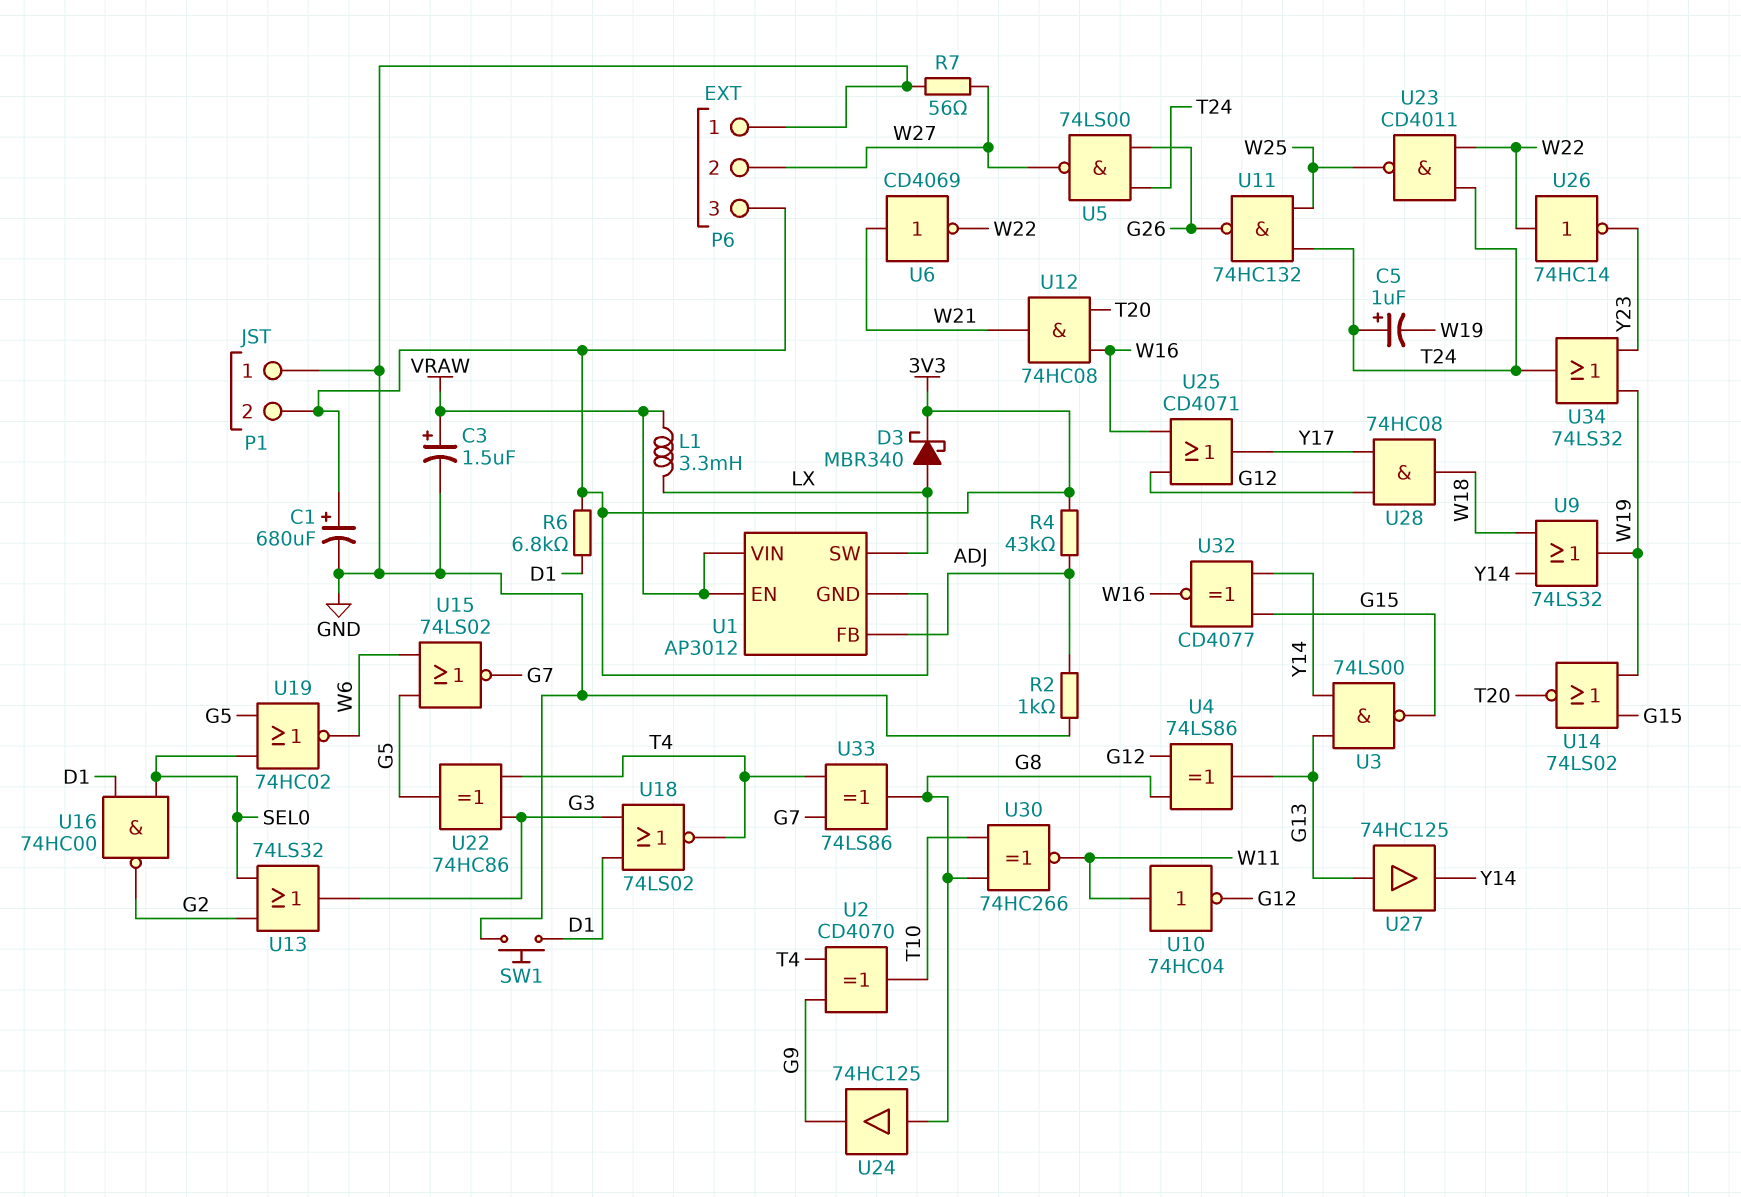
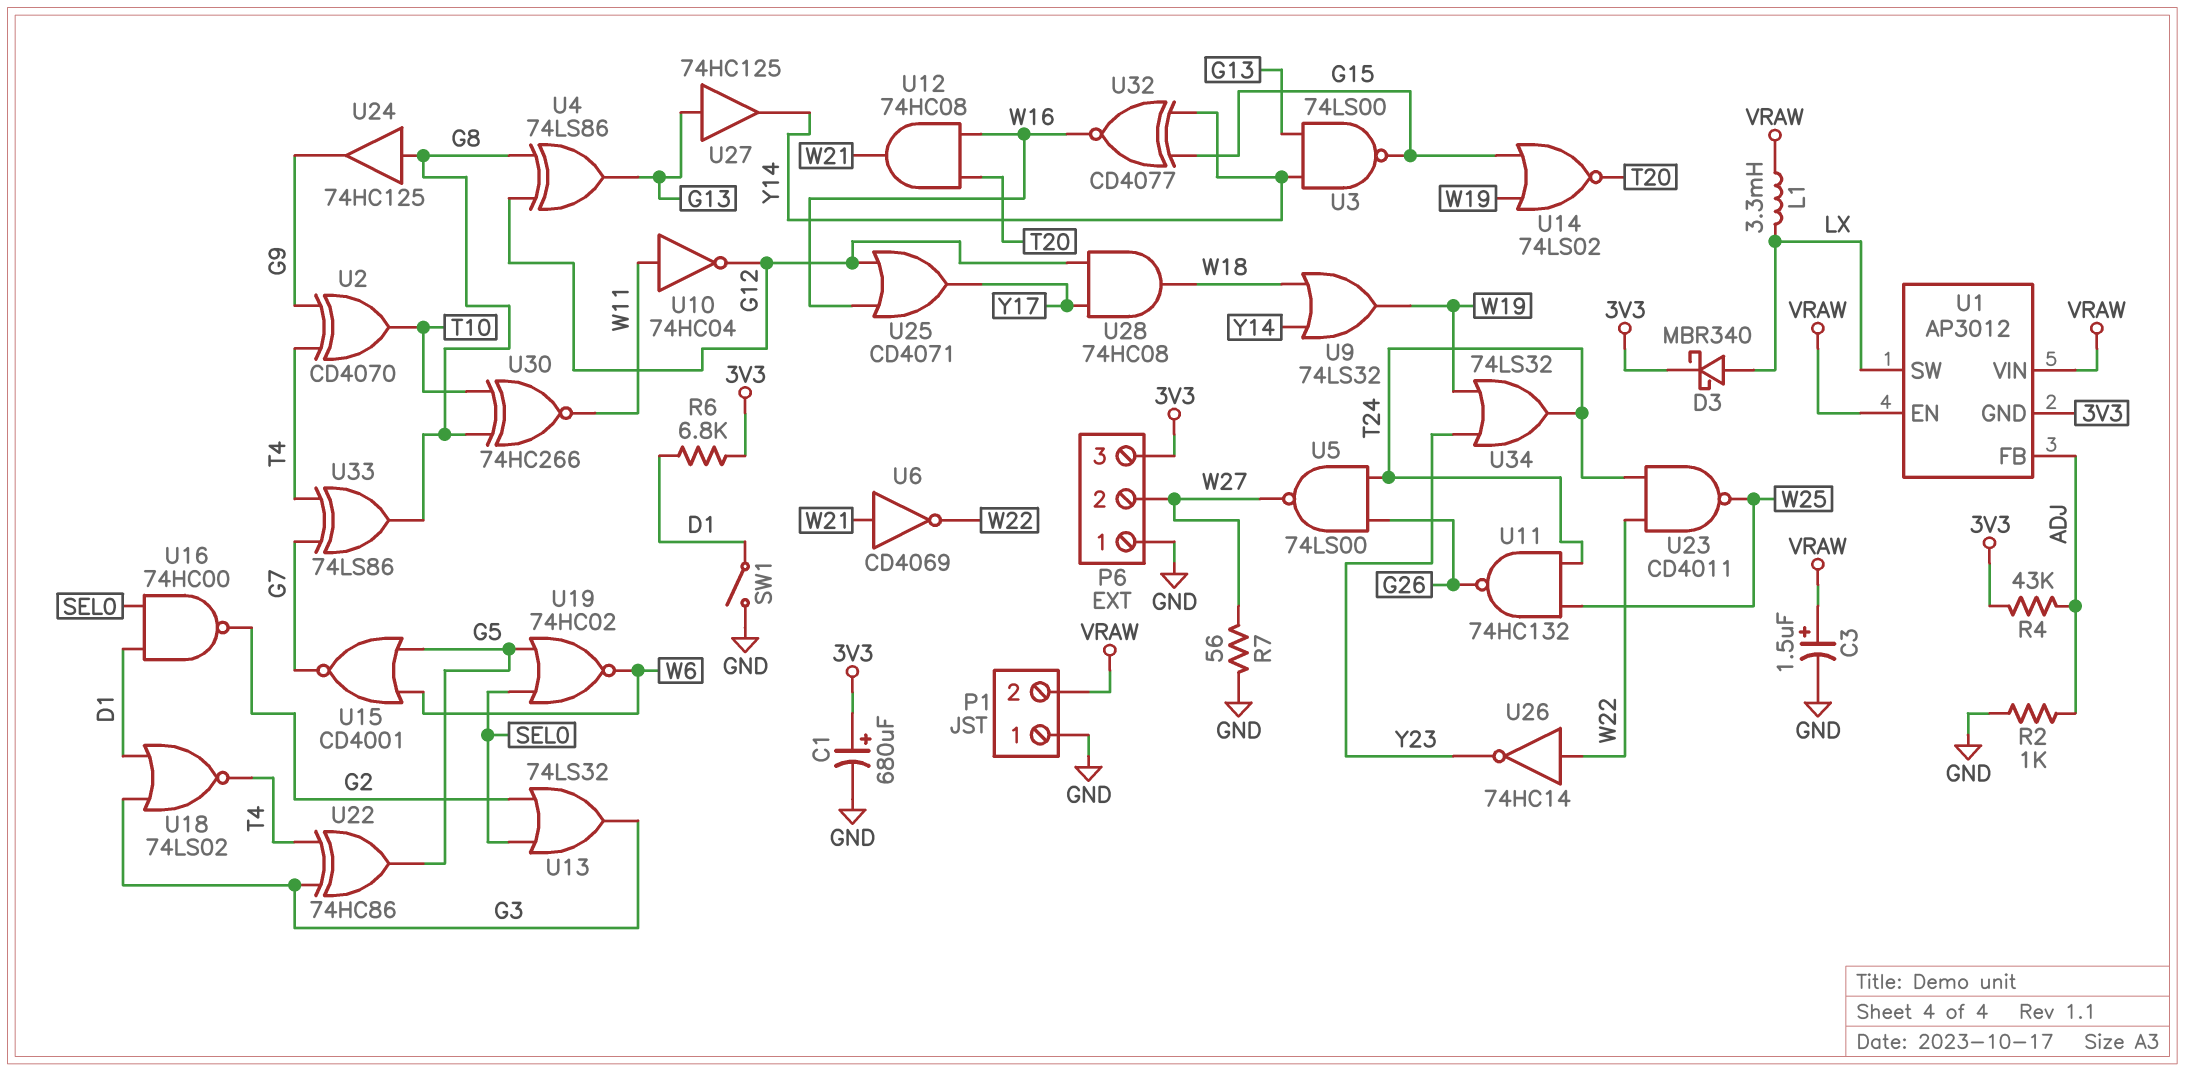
C5: 1uF (plus T24, minus W19) -> none
P1 pin 2: 3V3 -> VRAW
SW1: button (D1, GND) -> switch (D1, GND)
U15: NOR 74LS02 (in G5, in W6, out G7) -> NOR CD4001 (in G5, in W6, out G7)

